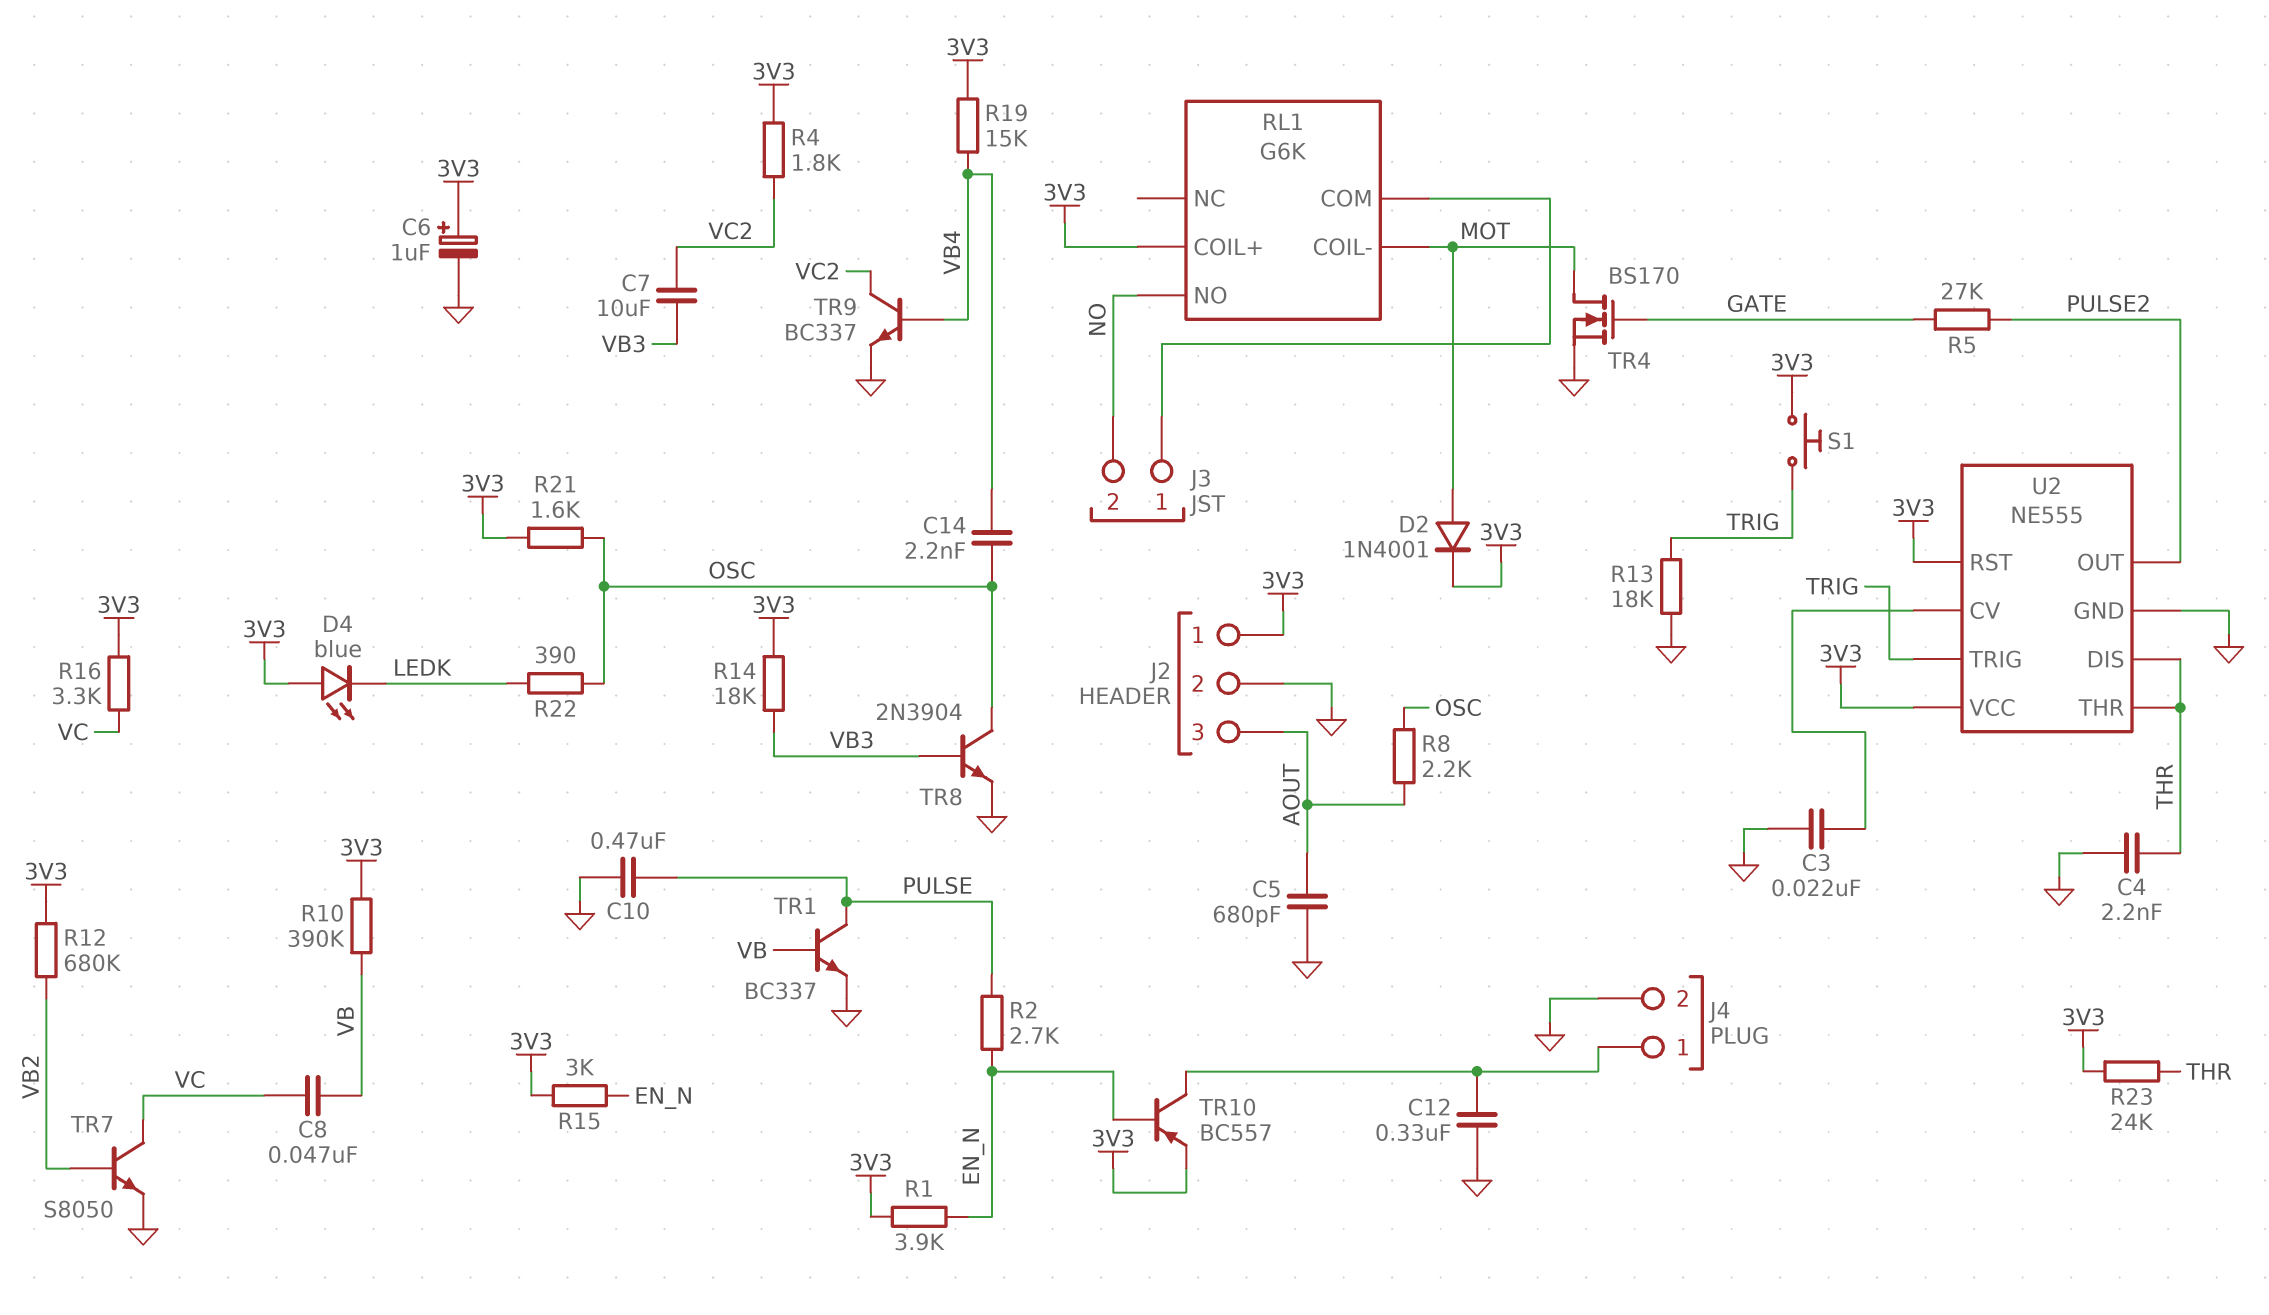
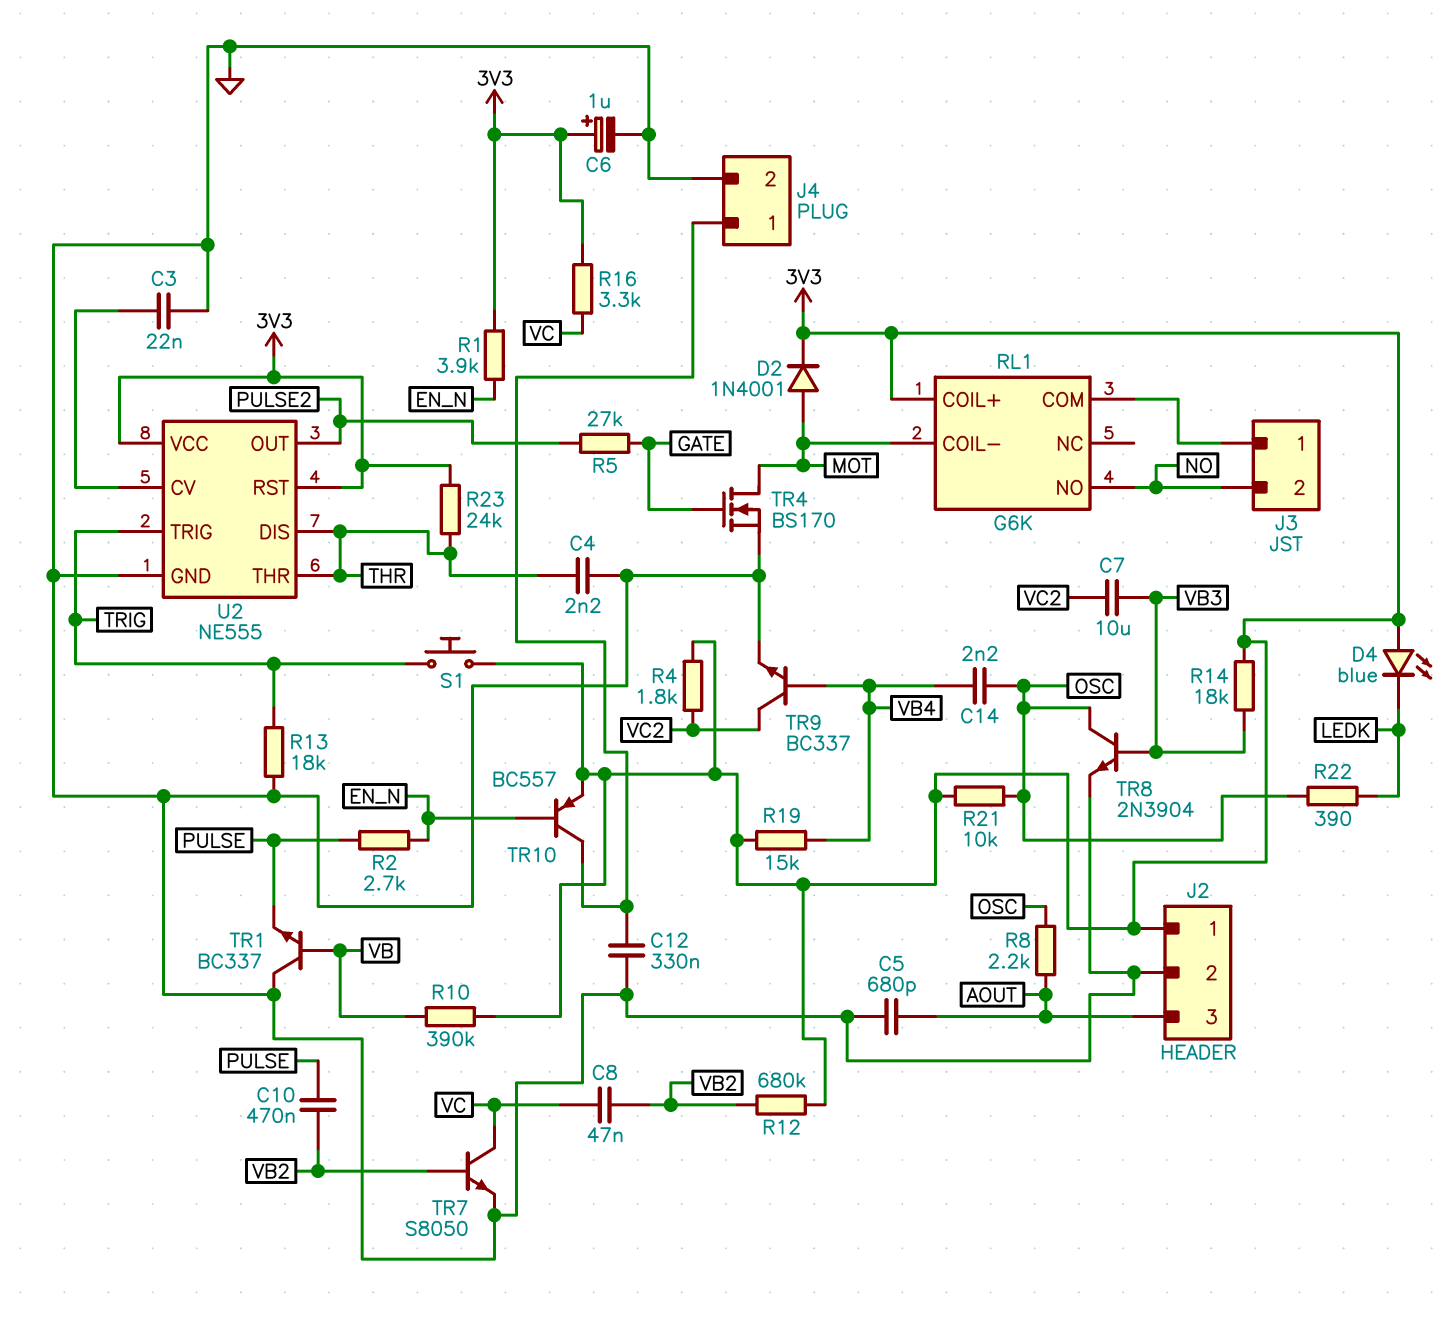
C8: 47nF (VB, VC) -> 47nF (VB2, VC)
C10: 470nF (GND, PULSE) -> 470nF (PULSE, VB2)
R15: 3k (3V3, EN_N) -> none
R21: 1.6k (3V3, OSC) -> 10k (3V3, OSC)
TR1: NPN BC337 (B VB, C PULSE, E GND) -> NPN BC337 (B VB, C GND, E PULSE)

